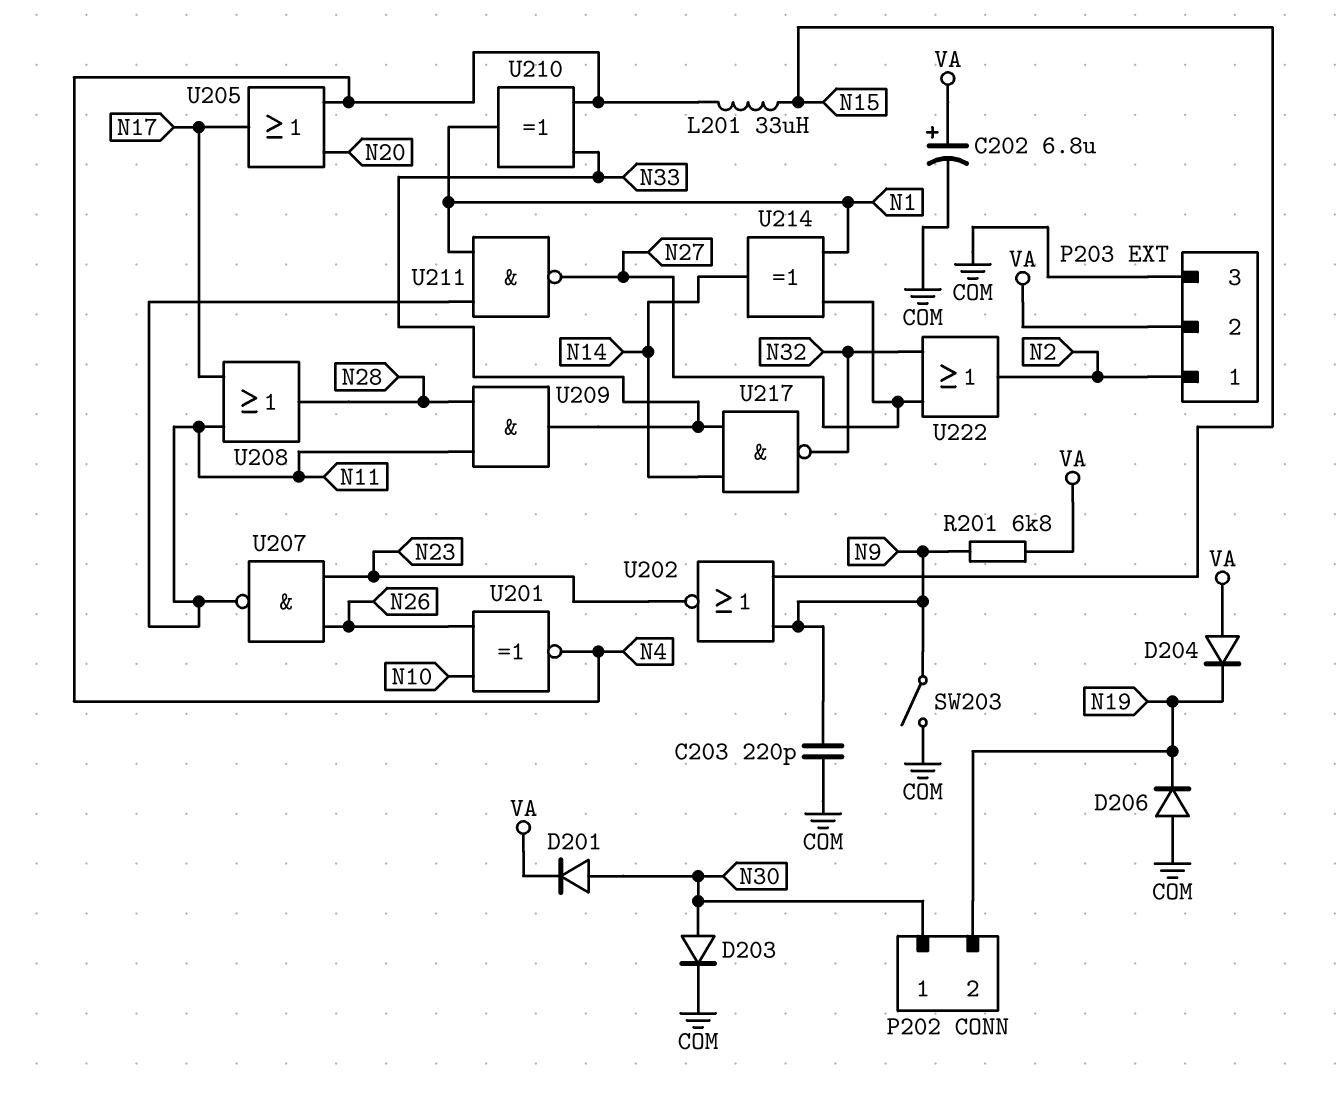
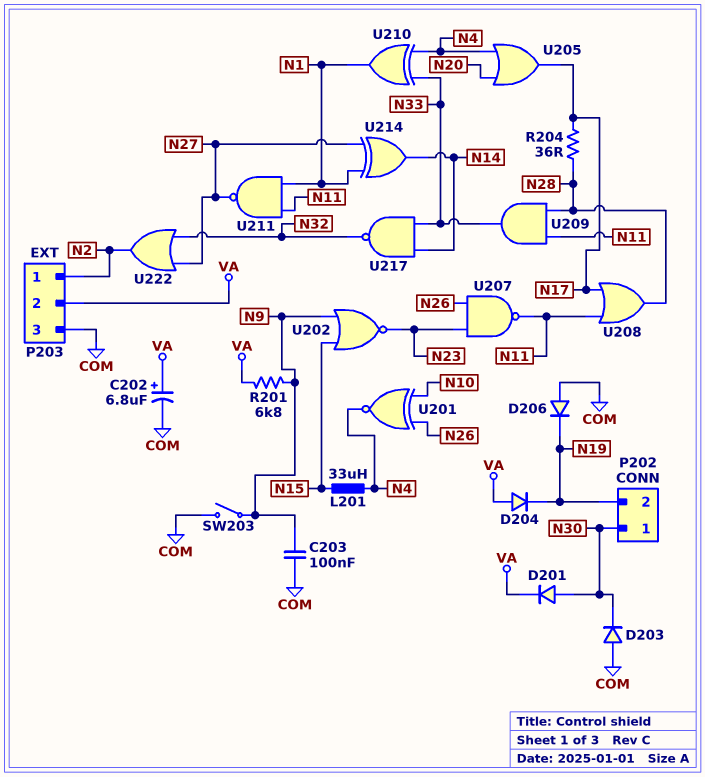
C203: 220pF (COM, N9) -> 100nF (COM, N9)
D203: diode (A N30, K COM) -> diode (A COM, K N30)
R204: none -> 36 (N17, N28)

